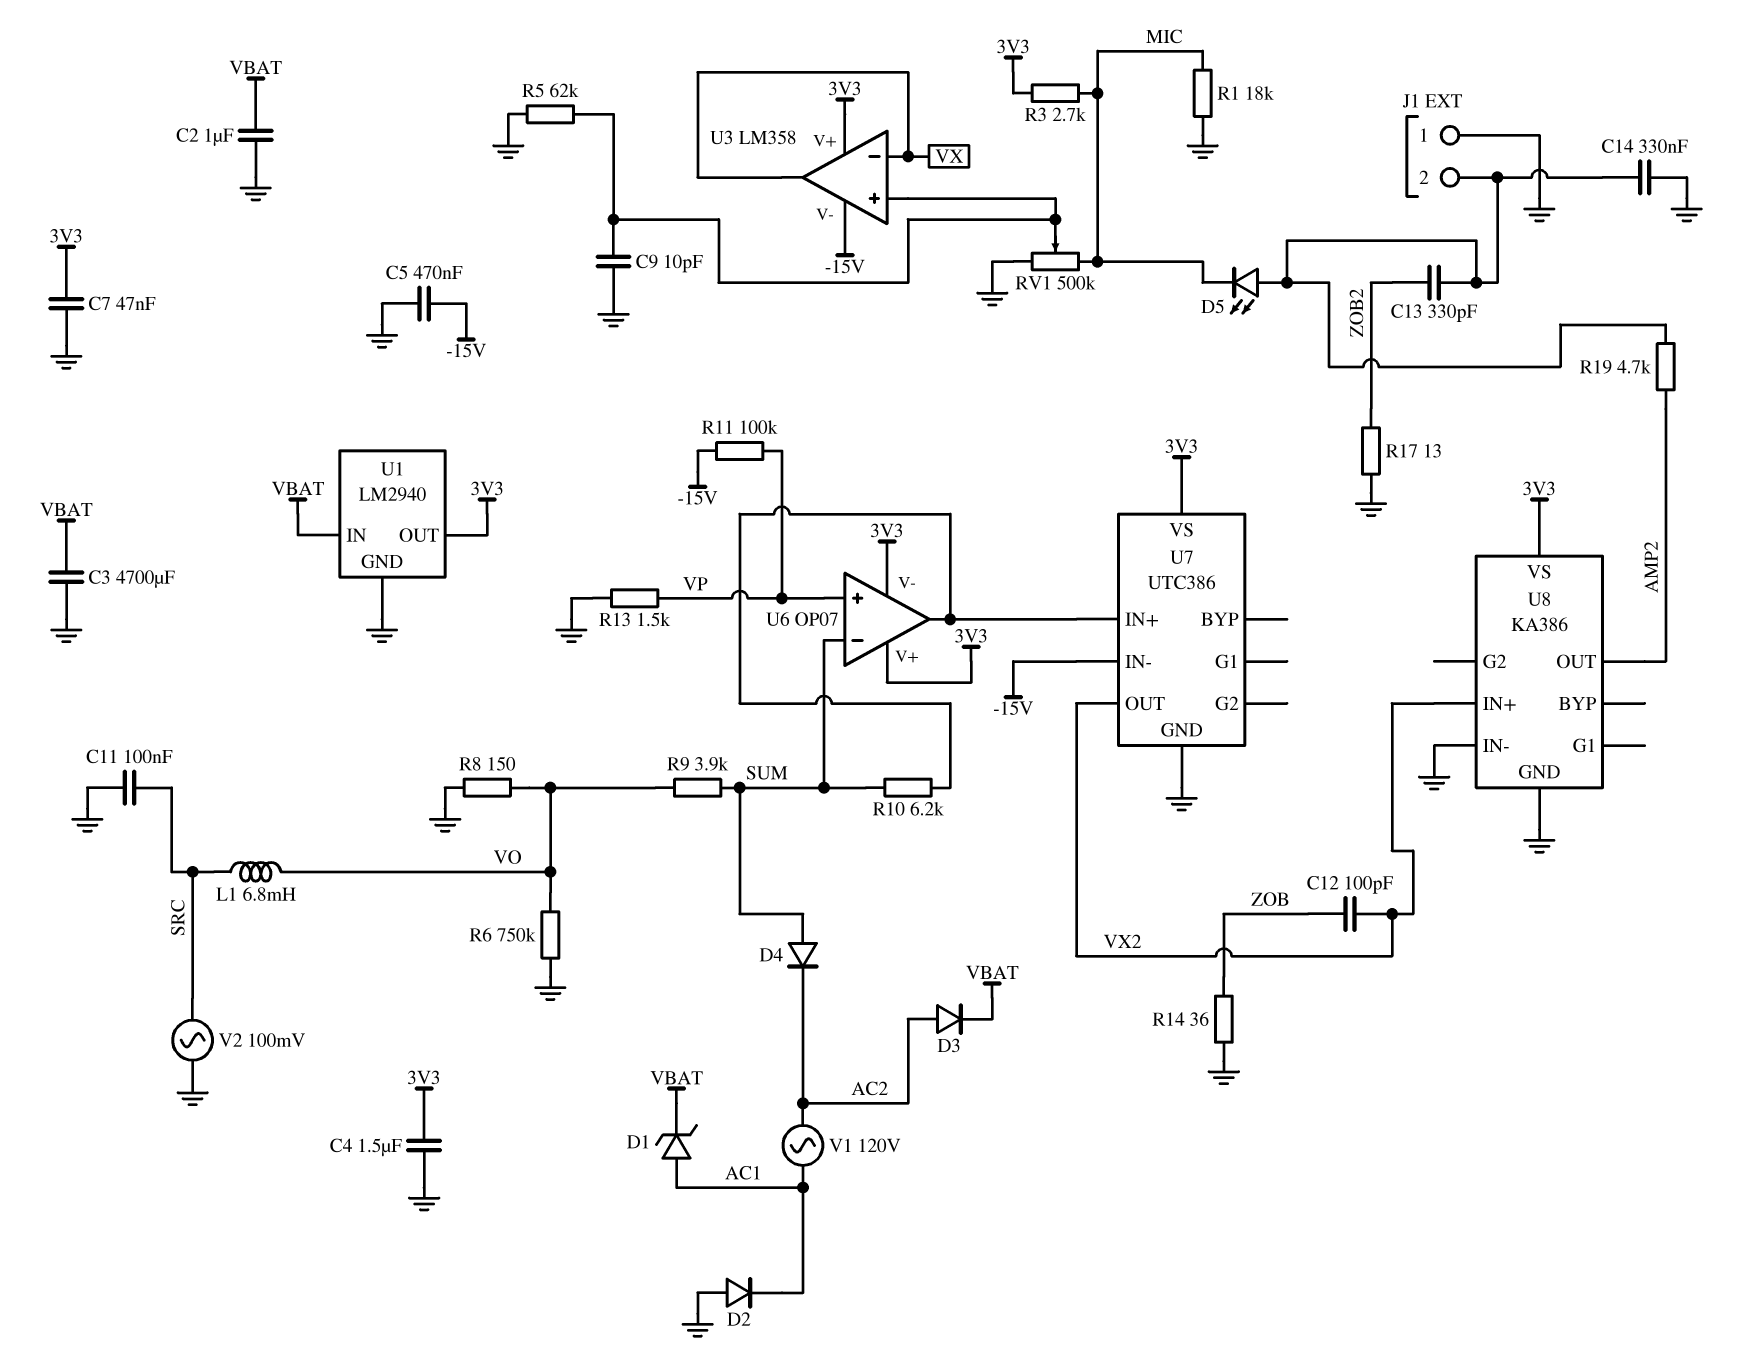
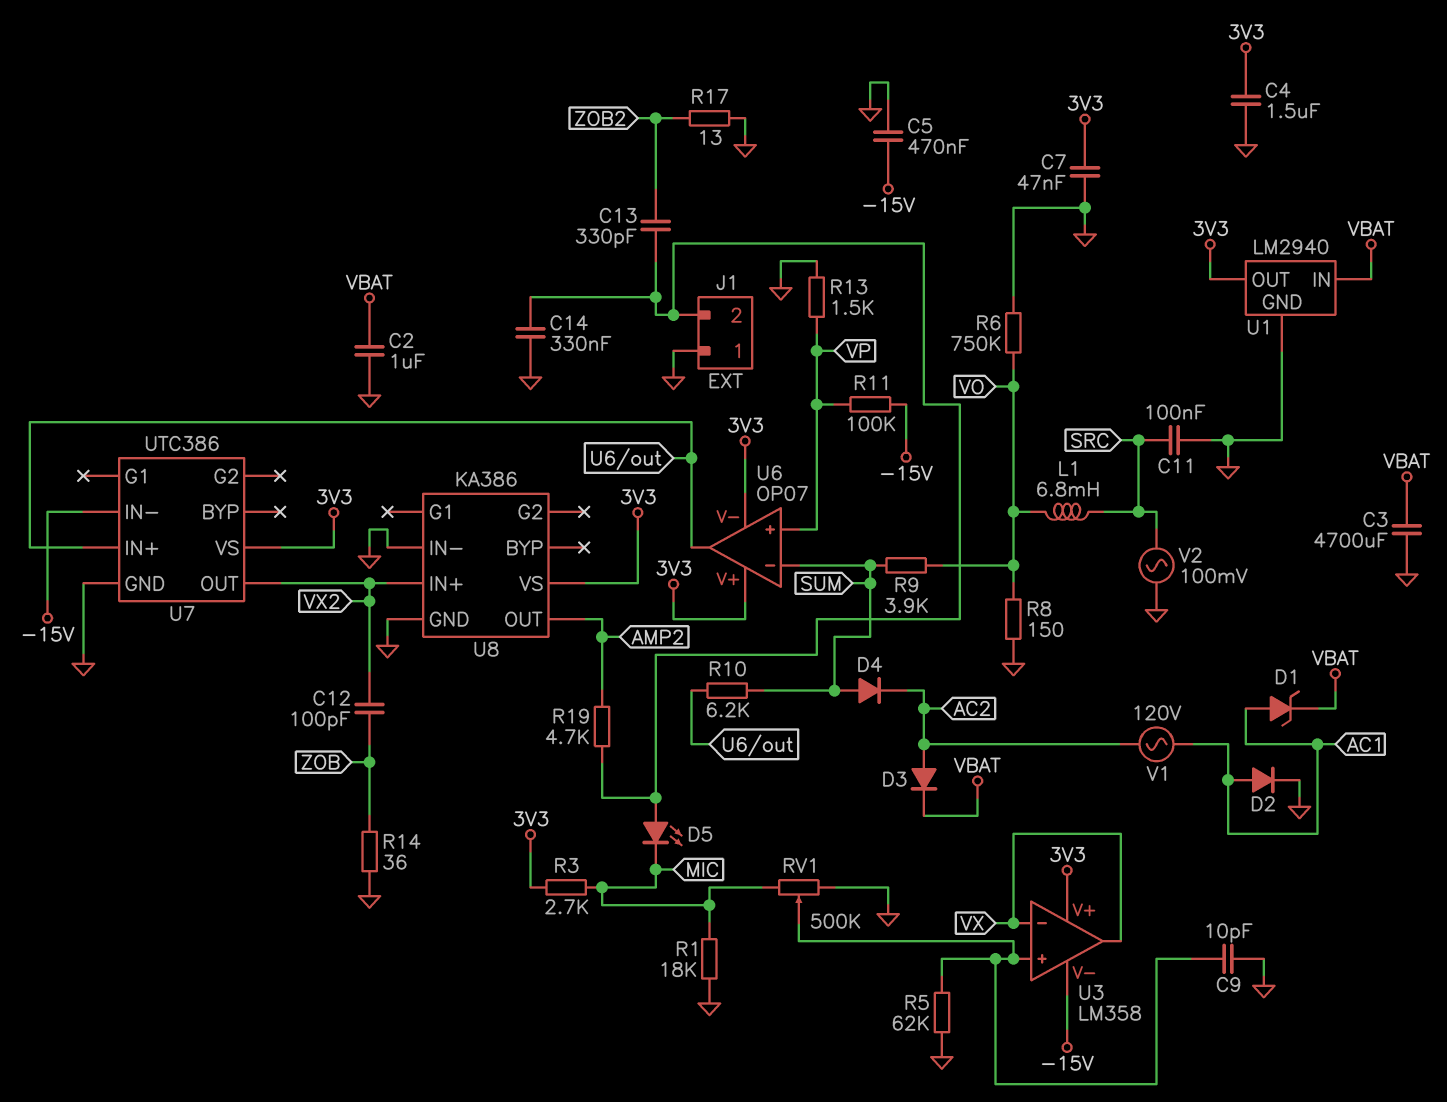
D2: diode (A GND, K AC1) -> diode (A AC1, K GND)

